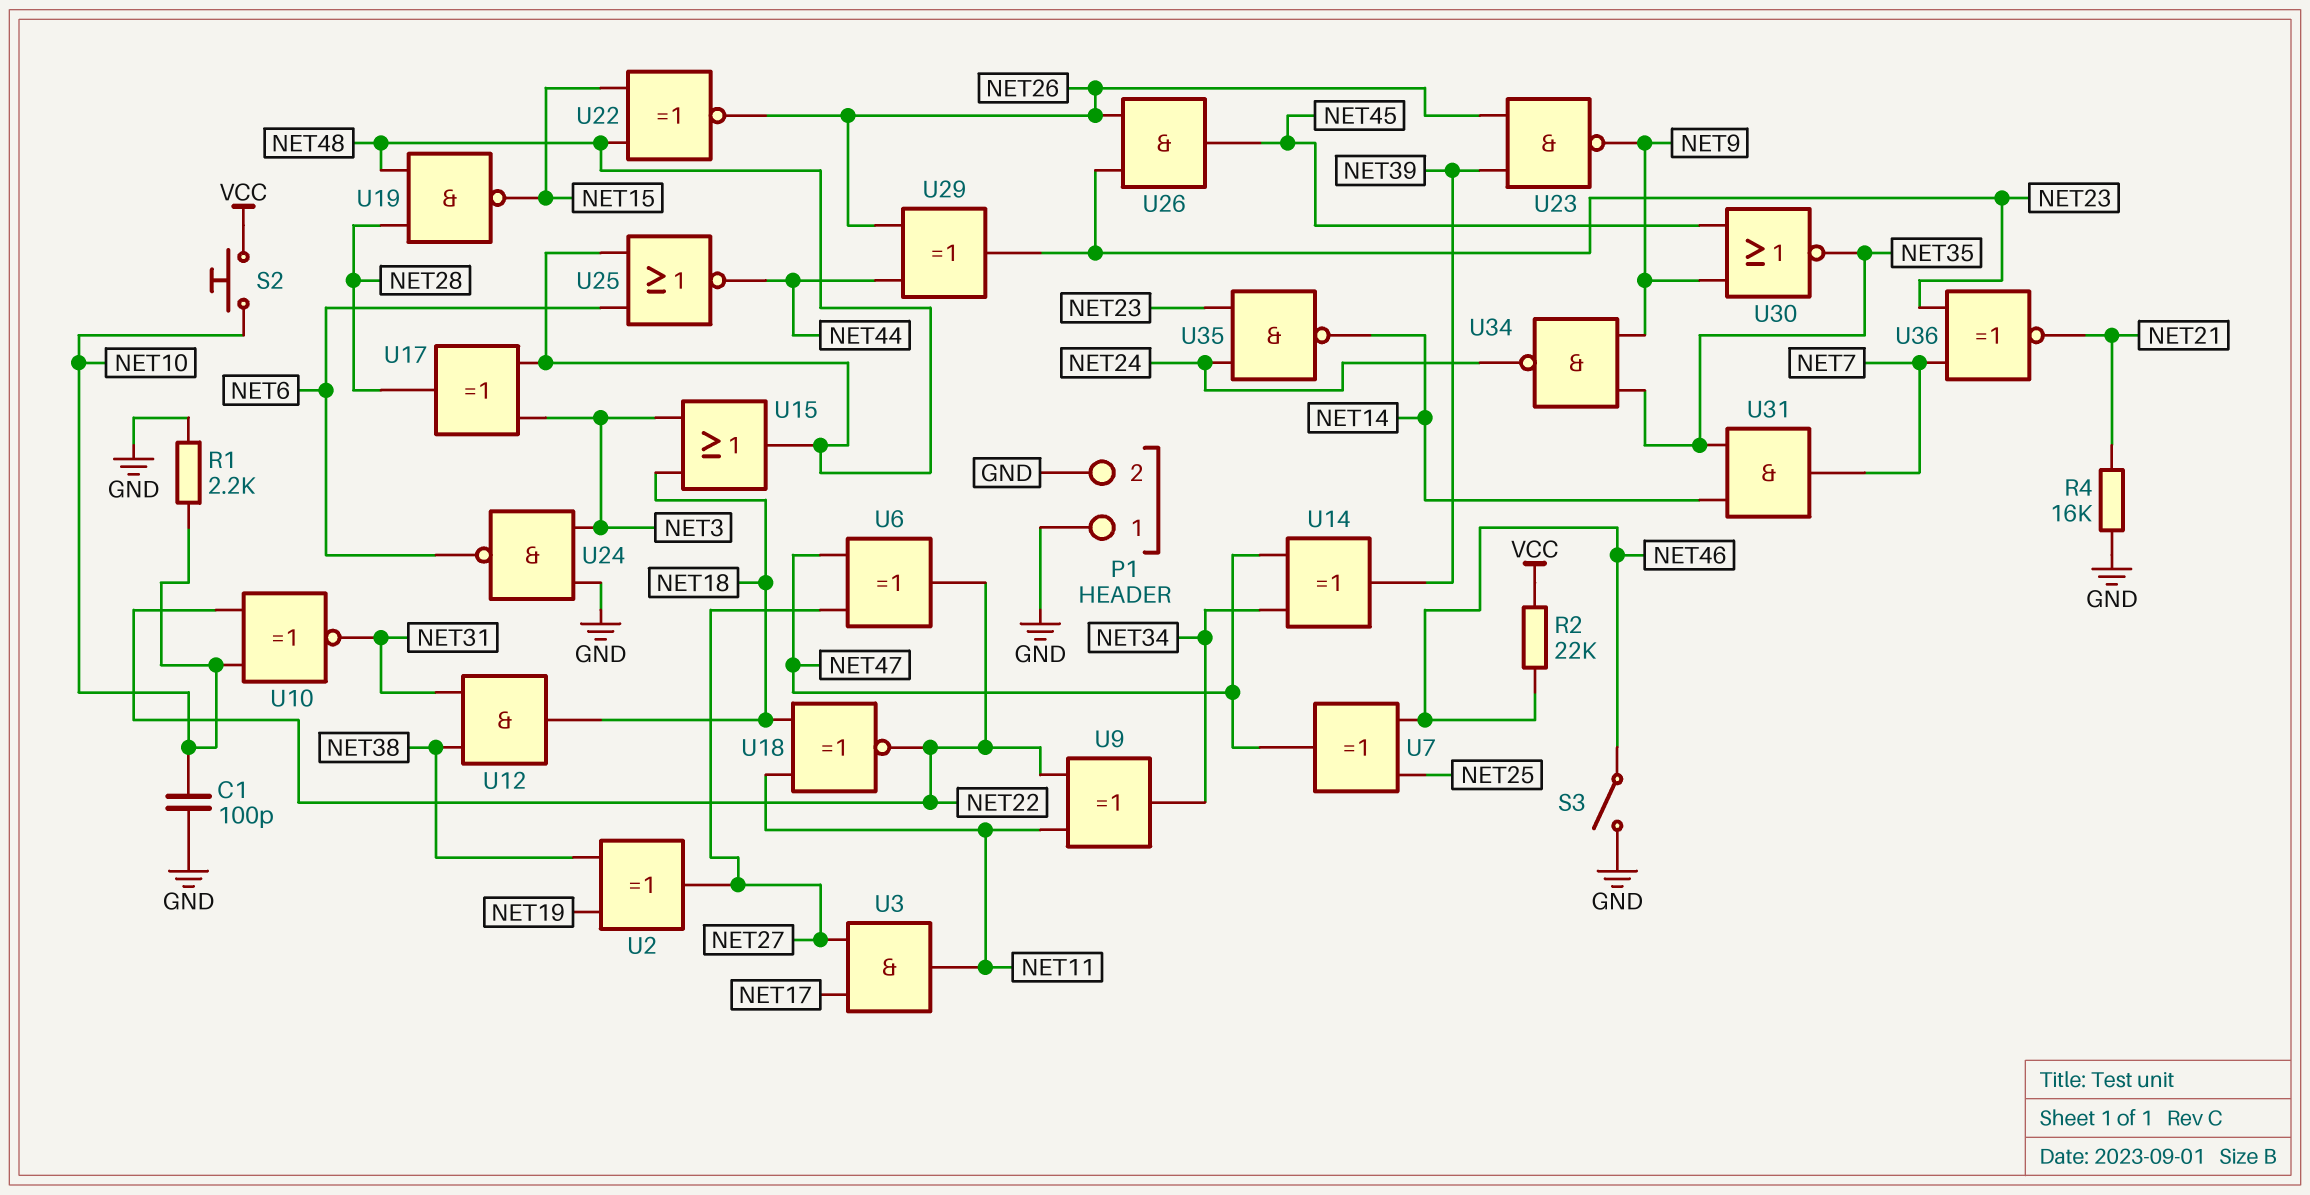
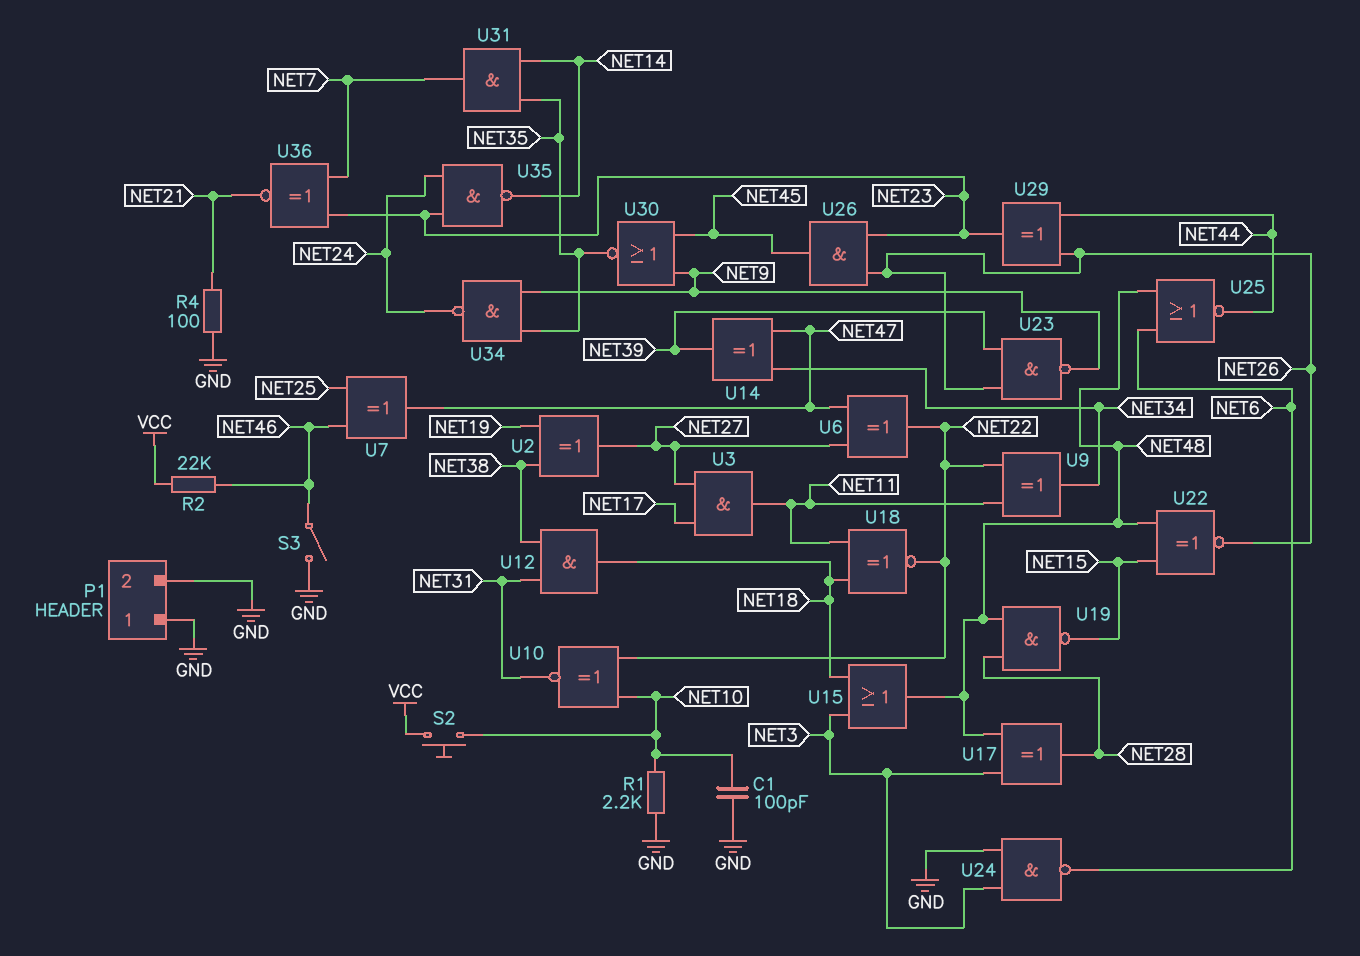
R4: 16k (GND, NET21) -> 100 (GND, NET21)

